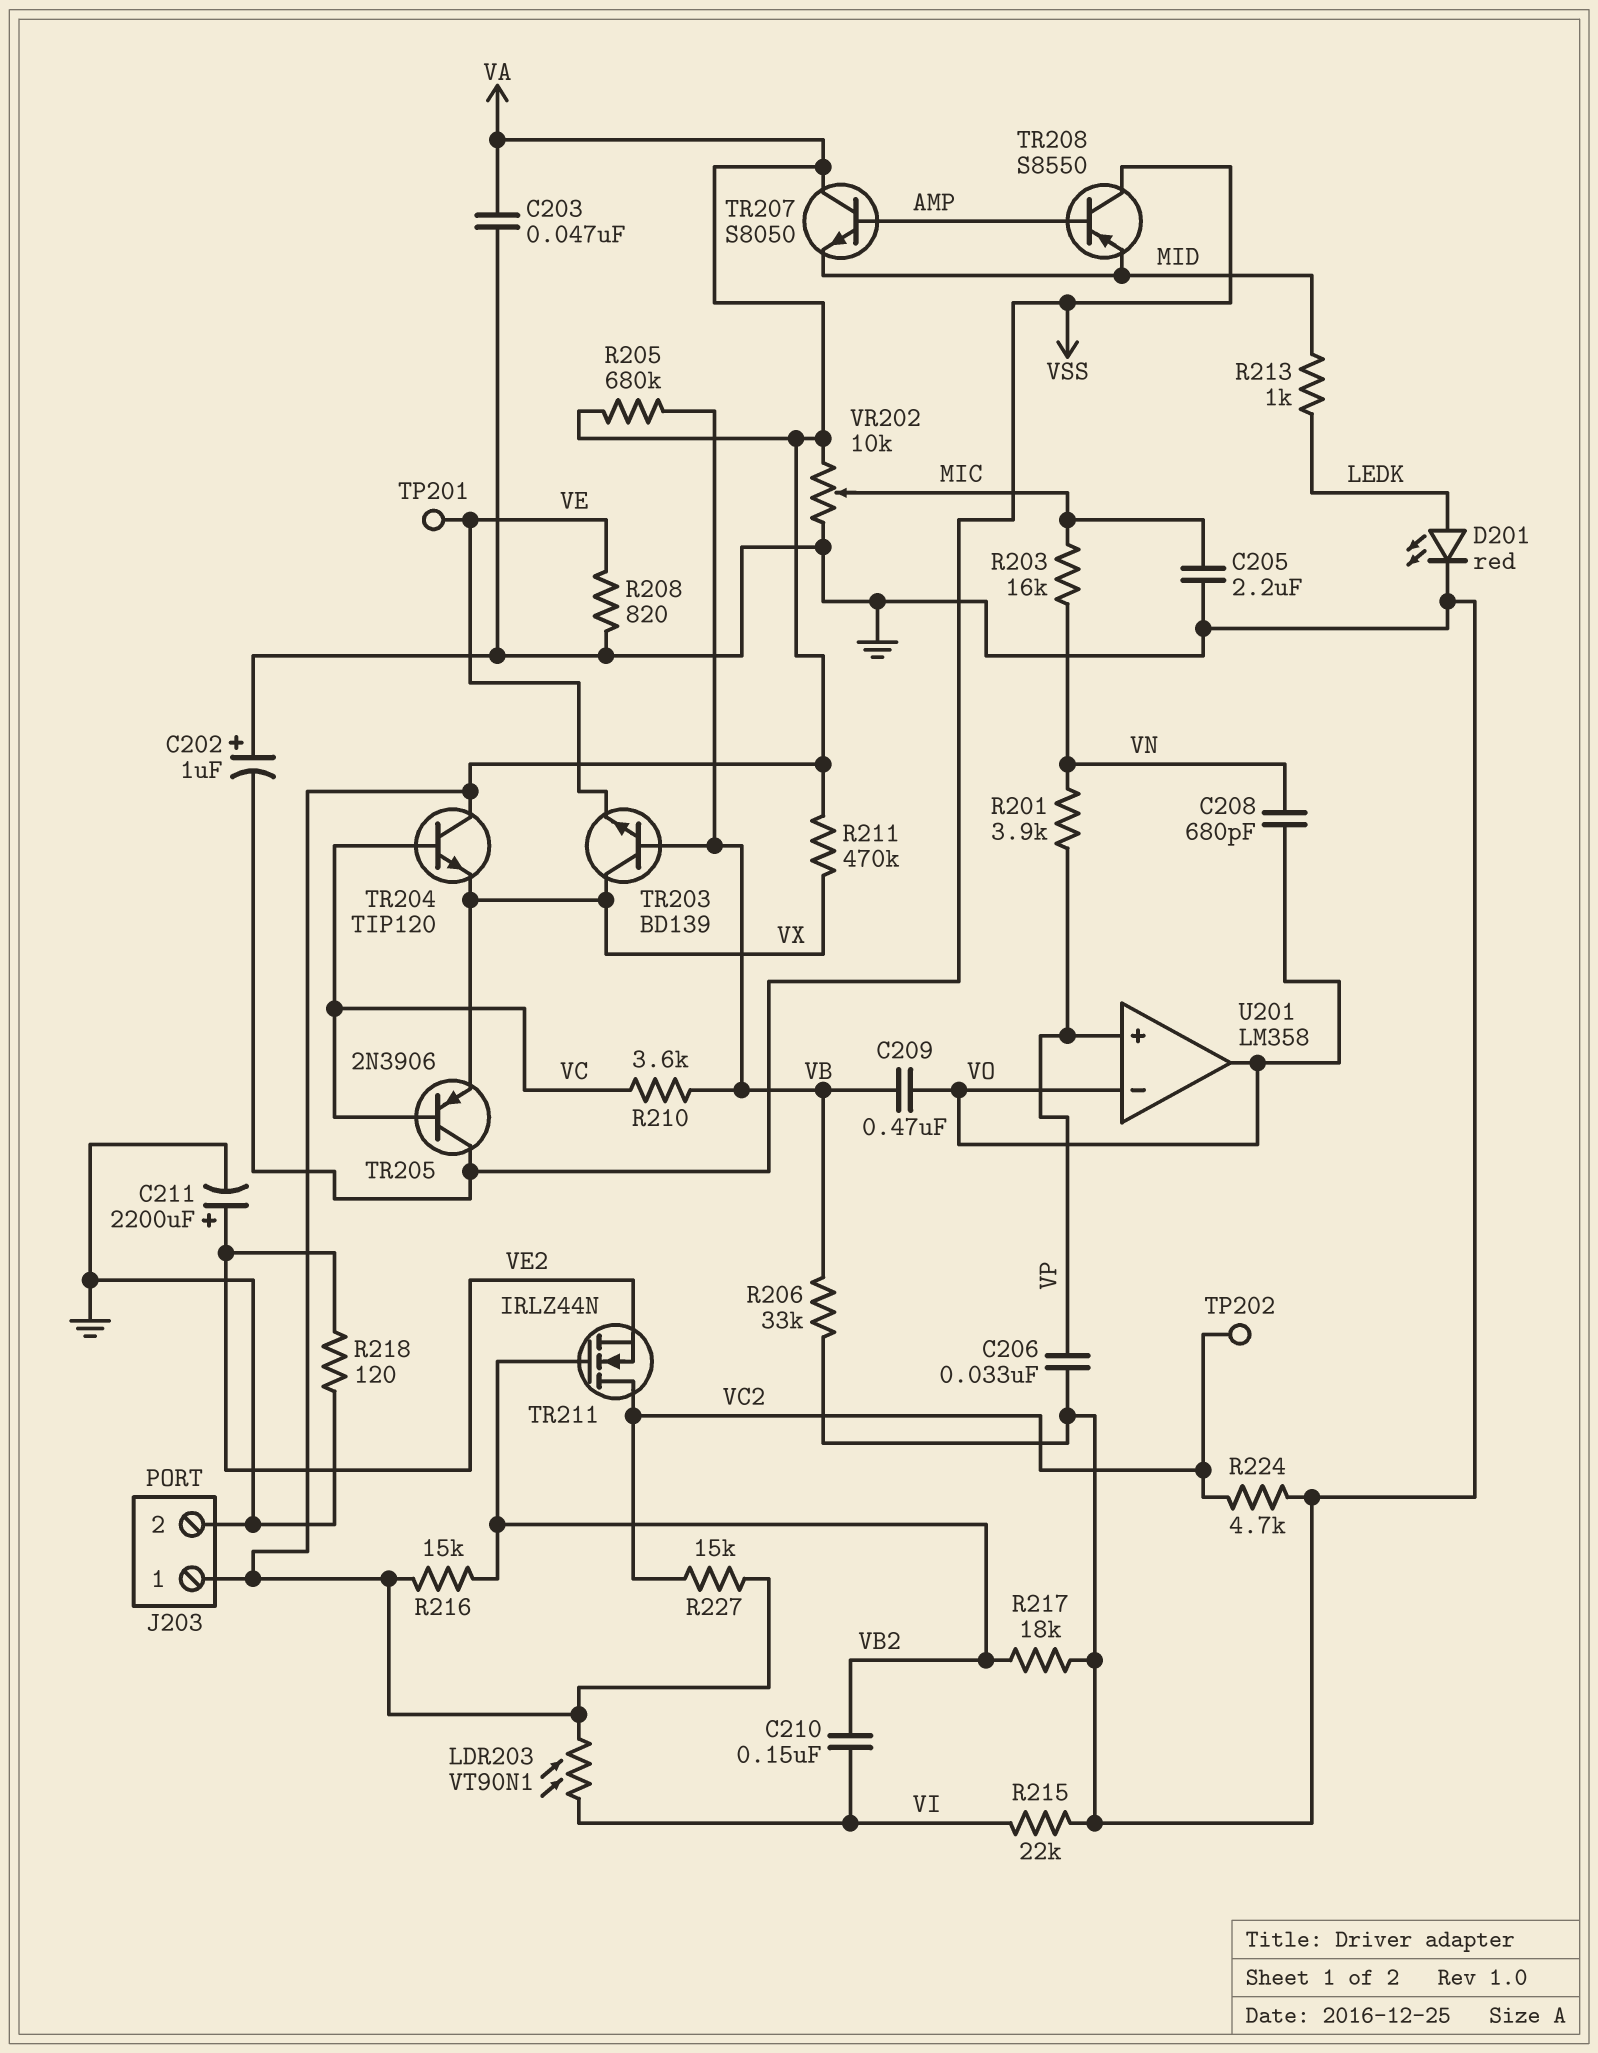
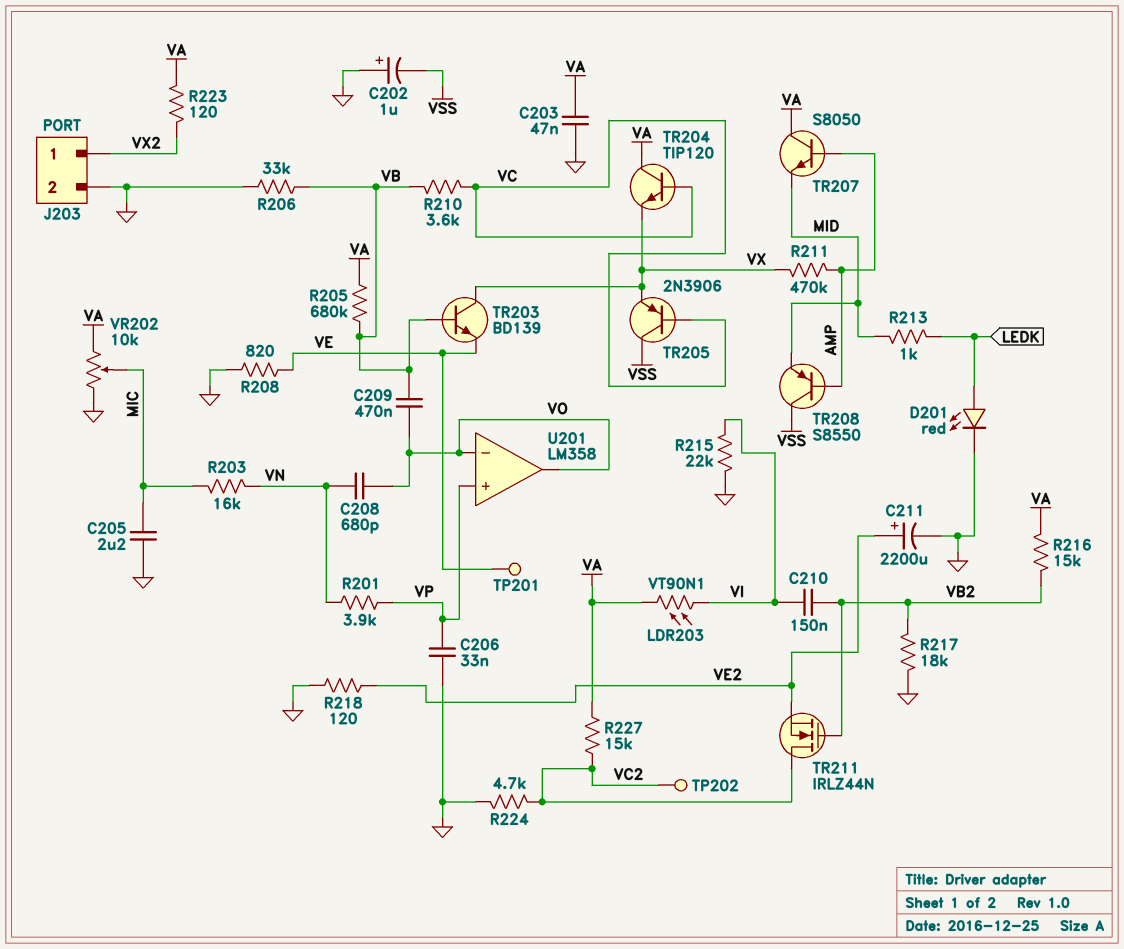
J203 pin 1: VA -> VX2
R211: 470k (VA, VX) -> 470k (AMP, VX)
R223: none -> 120 (VA, VX2)

